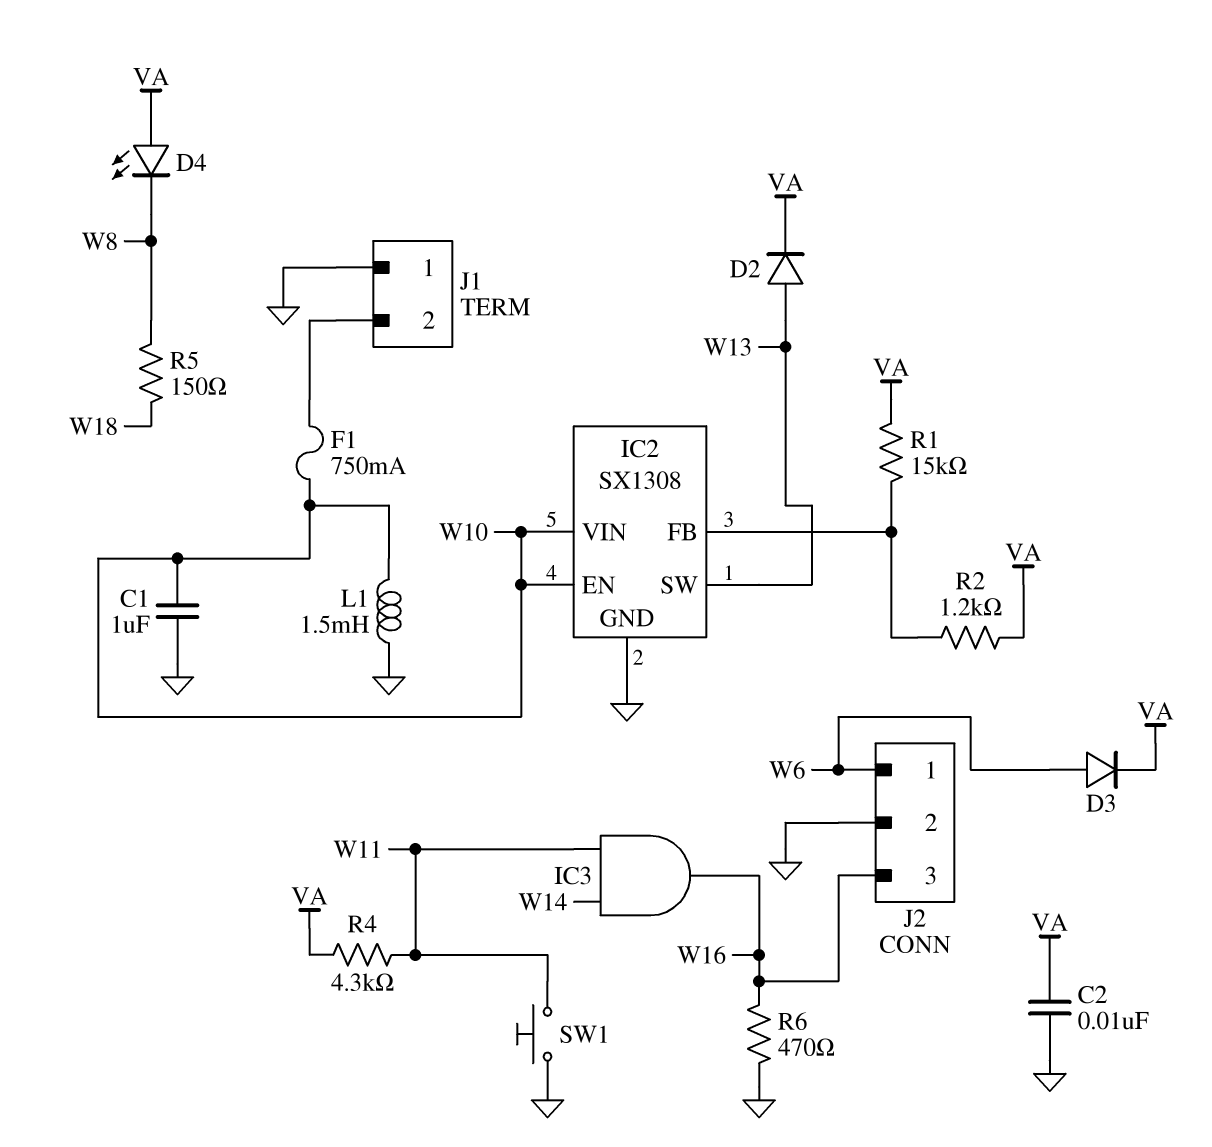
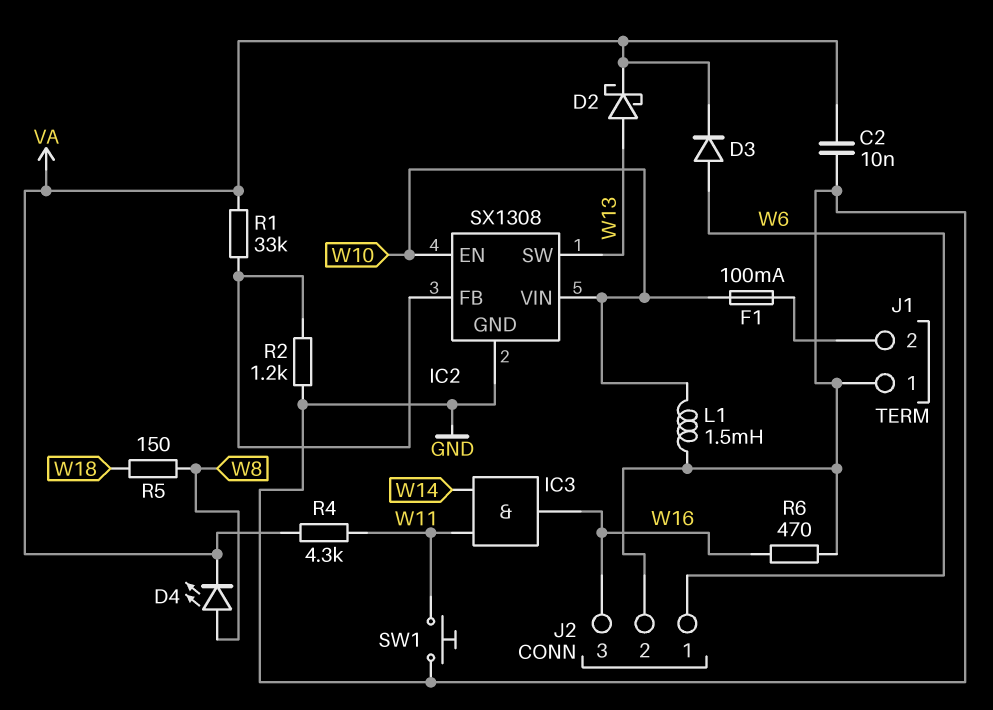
C1: 1uF (GND, W10) -> none
D2: diode (A W13, K VA) -> schottky (A W13, K VA)
D4: LED (A VA, K W8) -> LED (A W8, K VA)
F1: 750mA (J1/2, W10) -> 100mA (J1/2, W10)
R1: 15k (IC2/FB, VA) -> 33k (IC2/FB, VA)
R2: 1.2k (IC2/FB, VA) -> 1.2k (GND, IC2/FB)

